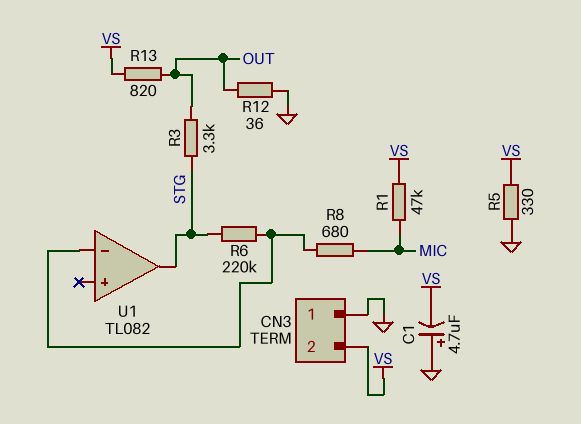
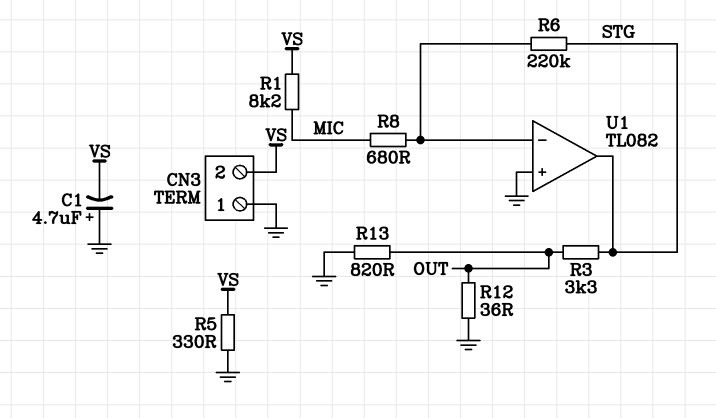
R1: 47k (MIC, VS) -> 8.2k (MIC, VS)
R13: 820 (OUT, VS) -> 820 (GND, OUT)
U1 pin in+: none -> GND

